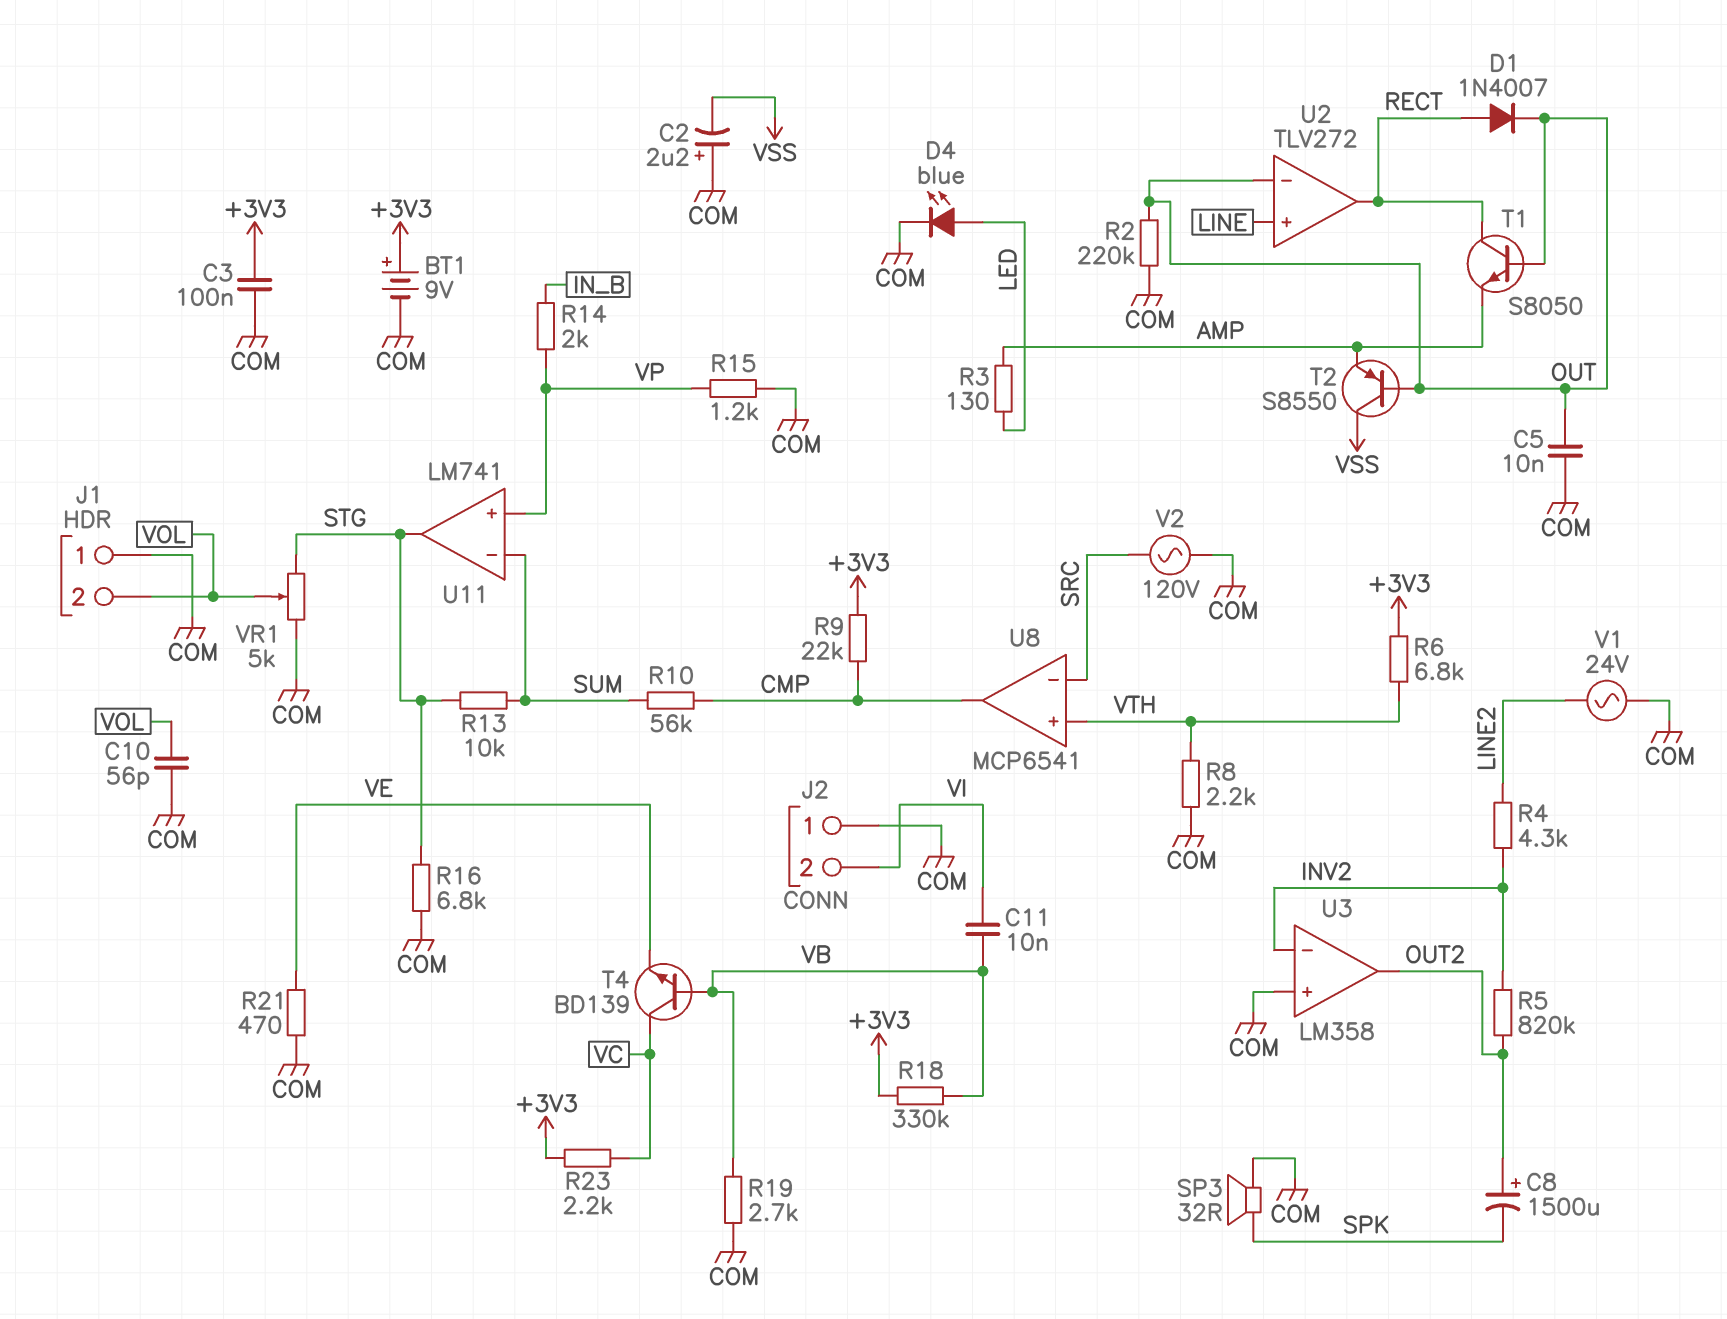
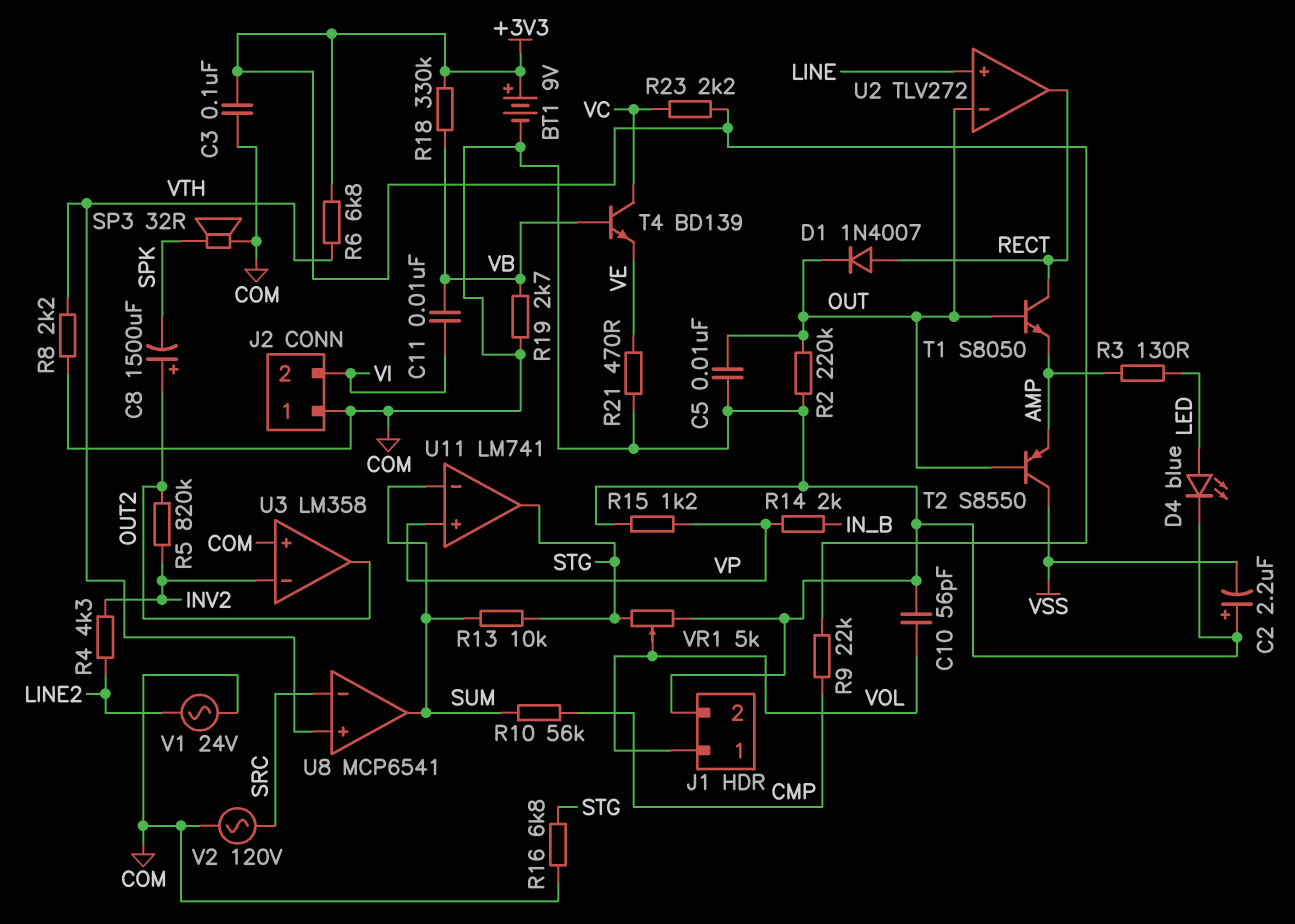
J1 pin 1: COM -> VOL
J1 pin 2: VOL -> COM
U8 pin out: CMP -> SUM

